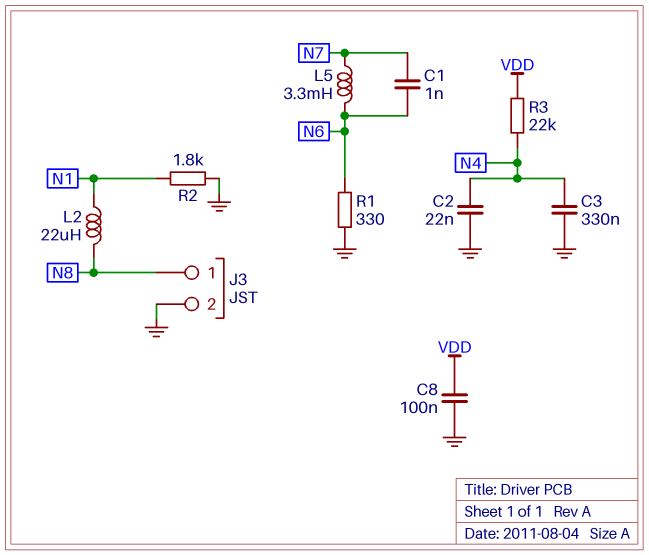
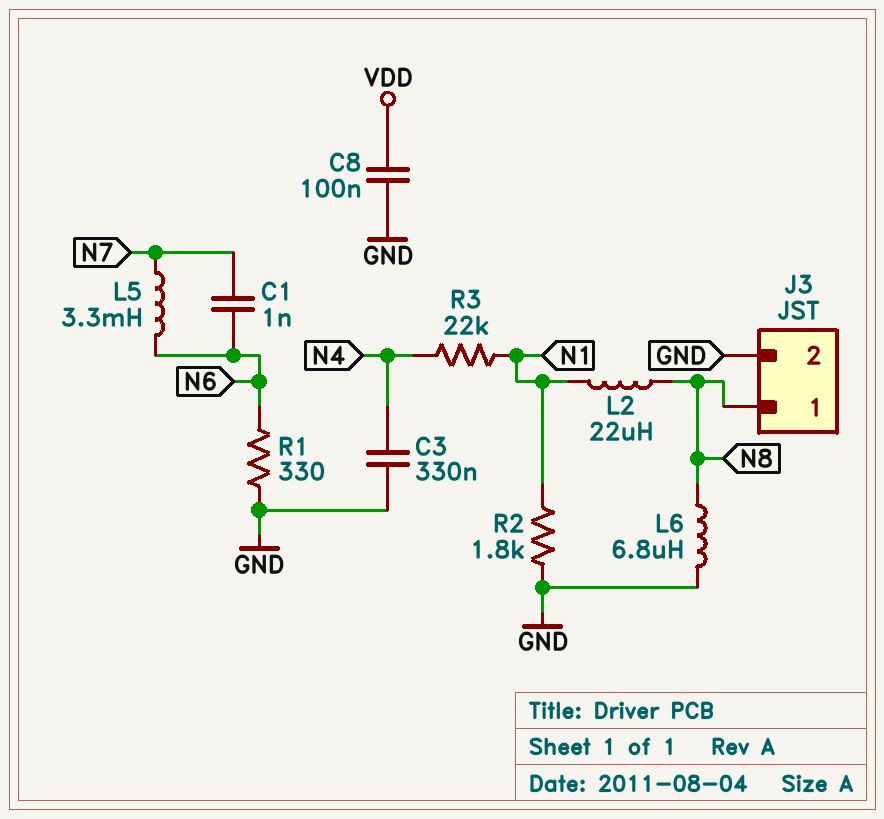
C2: 22nF (GND, N4) -> none
L6: none -> 6.8uH (GND, N8)
R3: 22k (N4, VDD) -> 22k (N1, N4)

